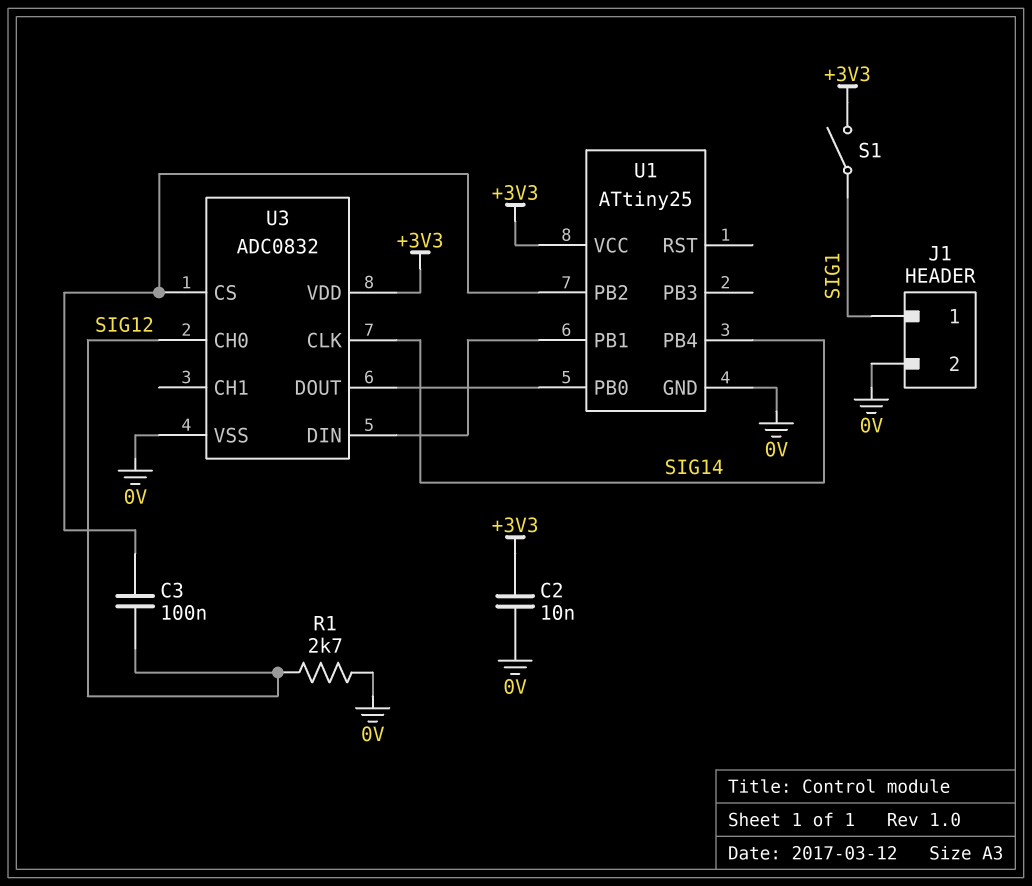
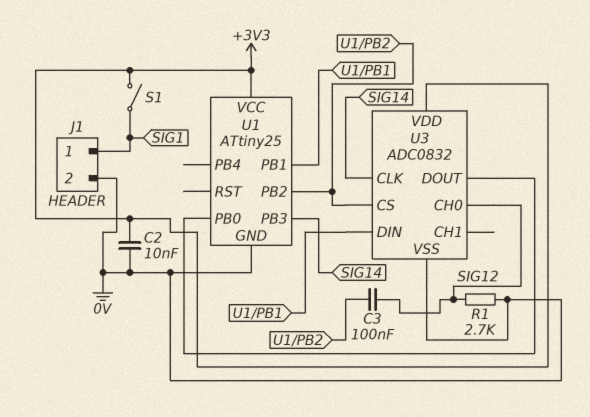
U1 pin PB3: none -> SIG14
U1 pin PB4: SIG14 -> none

